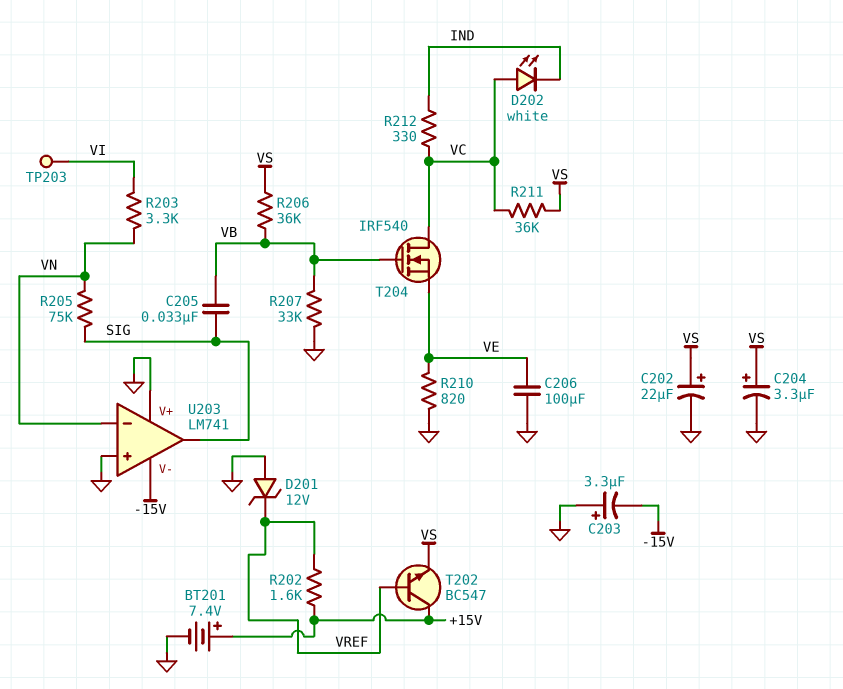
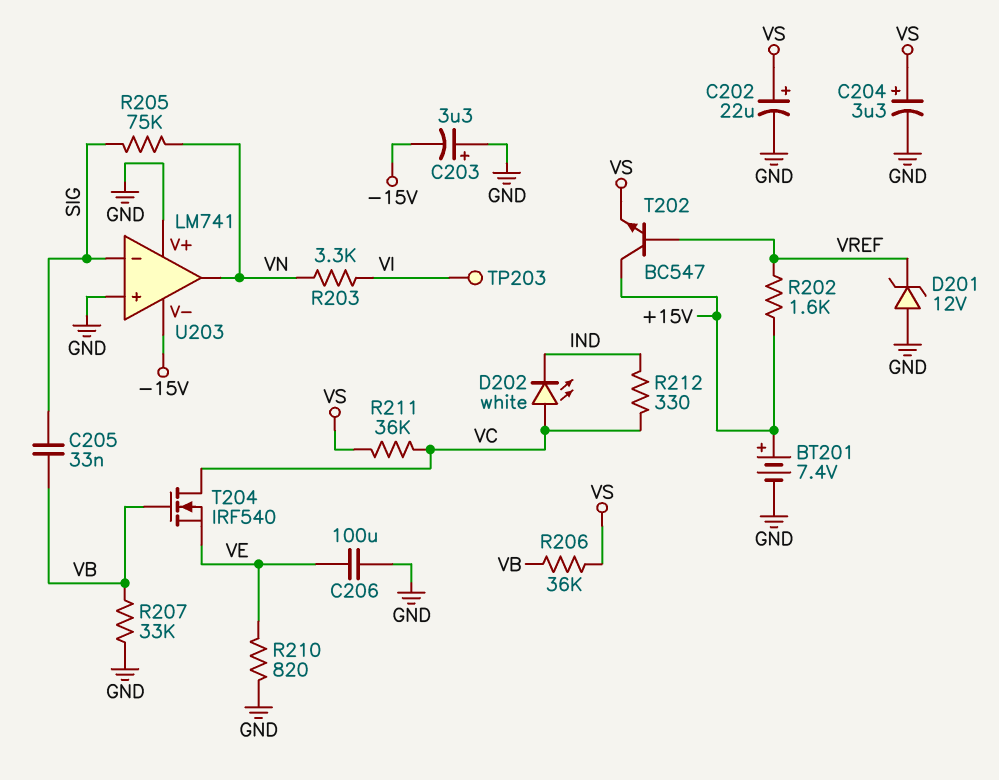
U203 pin in-: VN -> SIG
U203 pin out: SIG -> VN

